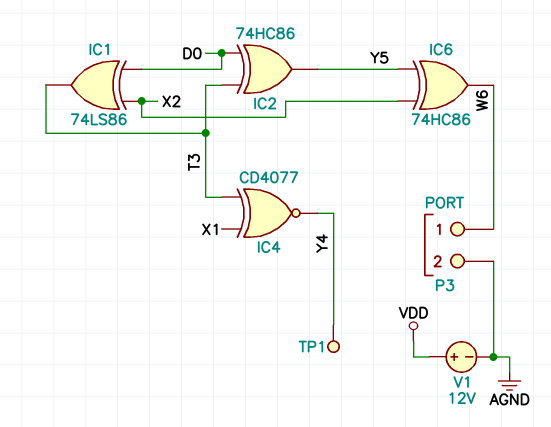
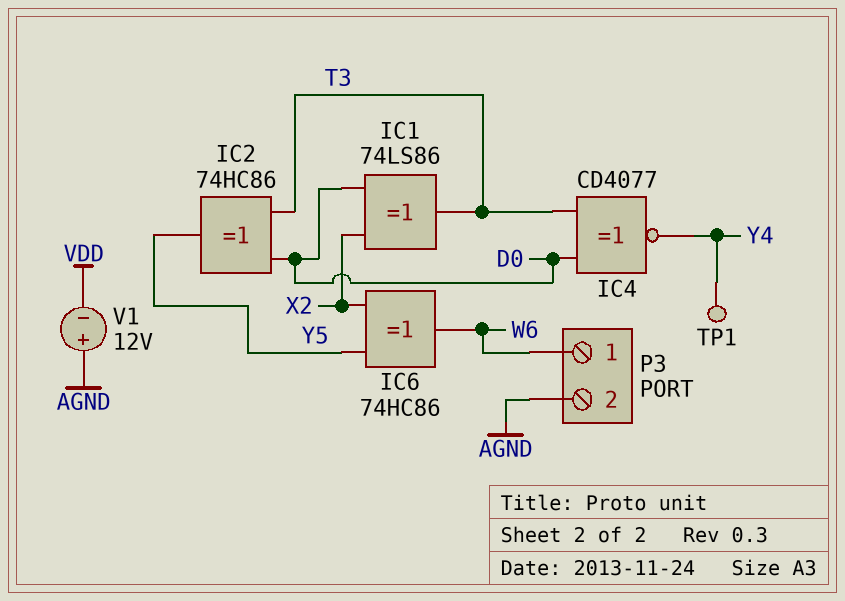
IC4: XNOR CD4077 (in T3, in X1, out Y4) -> XNOR CD4077 (in D0, in T3, out Y4)
V1: 12V (plus VDD, minus AGND) -> 12V (plus AGND, minus VDD)

